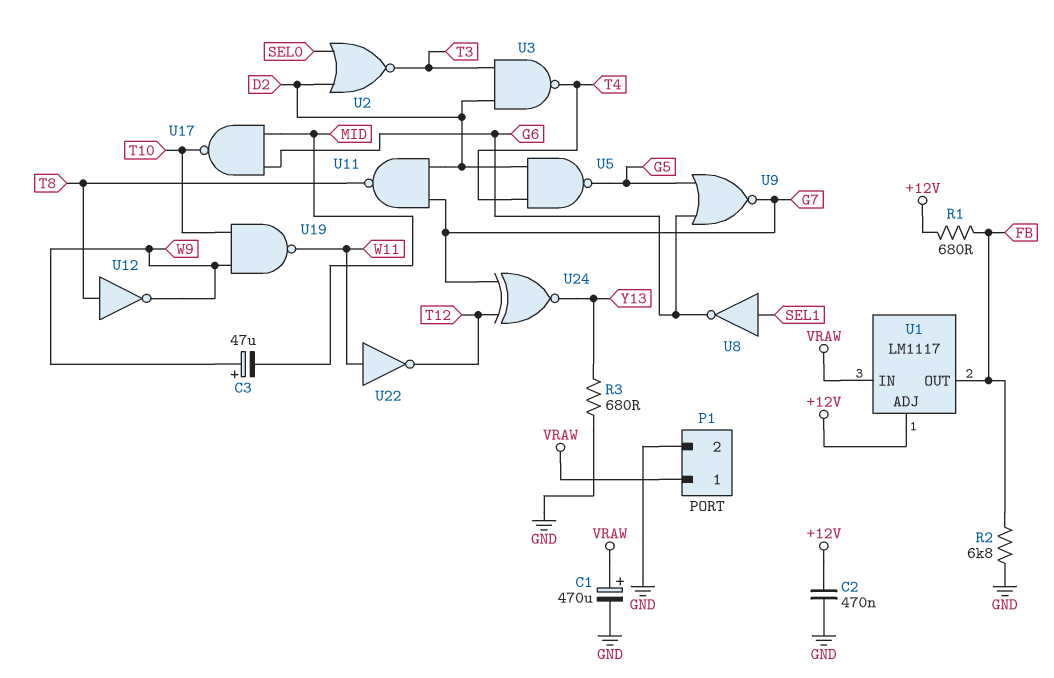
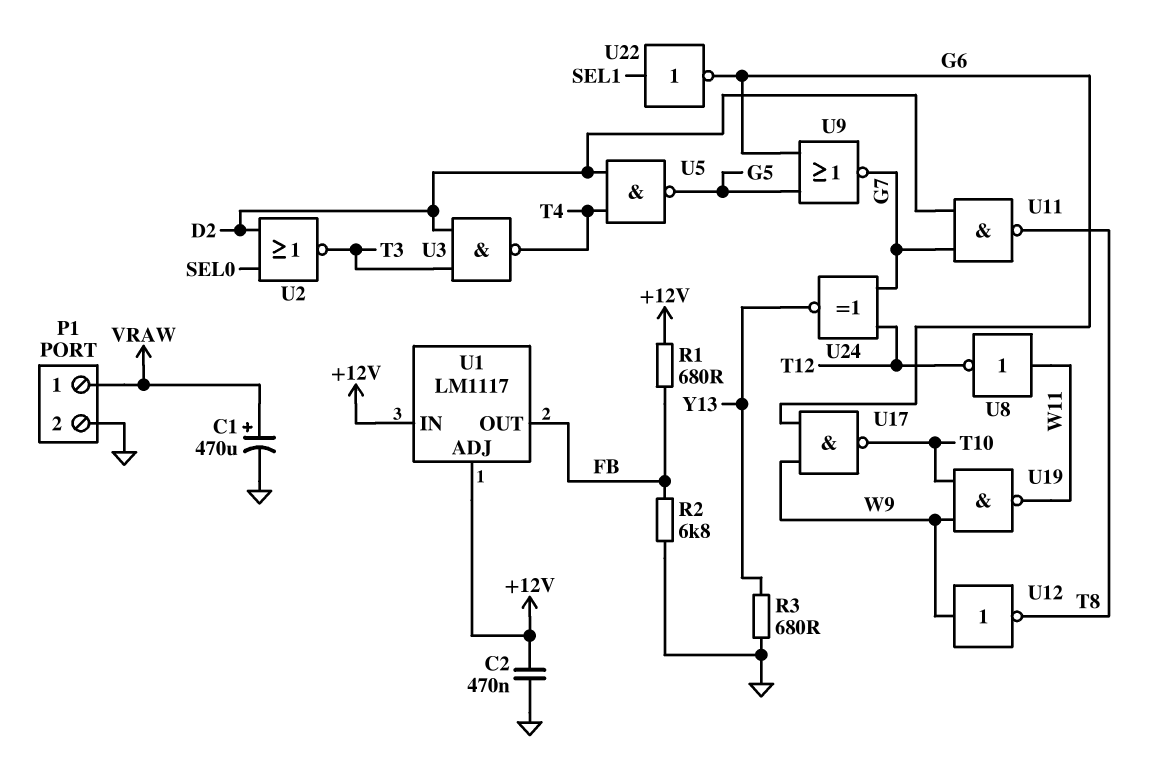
C3: 47uF (plus W9, minus MID) -> none
U1 pin IN: VRAW -> +12V
U8: NOT (in SEL1, out G6) -> NOT (in W11, out T12)
U12: NOT (in T8, out W9) -> NOT (in W9, out T8)
U17: NAND (in G6, in MID, out T10) -> NAND (in G6, in W9, out T10)
U22: NOT (in W11, out T12) -> NOT (in SEL1, out G6)

